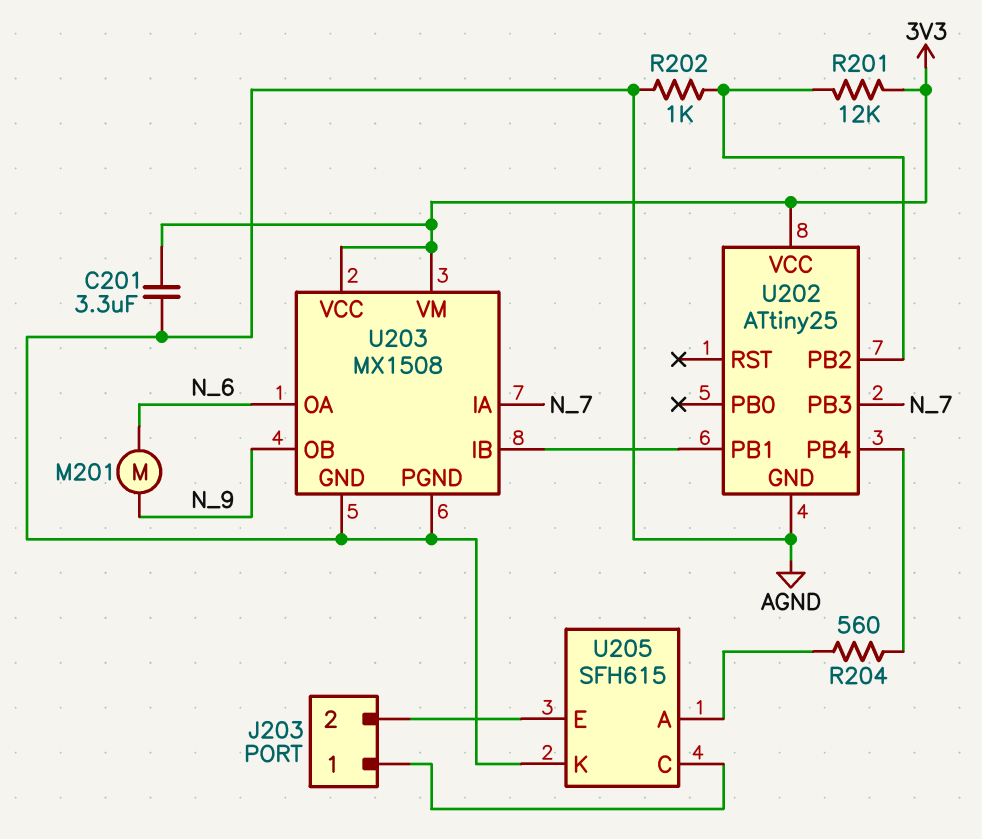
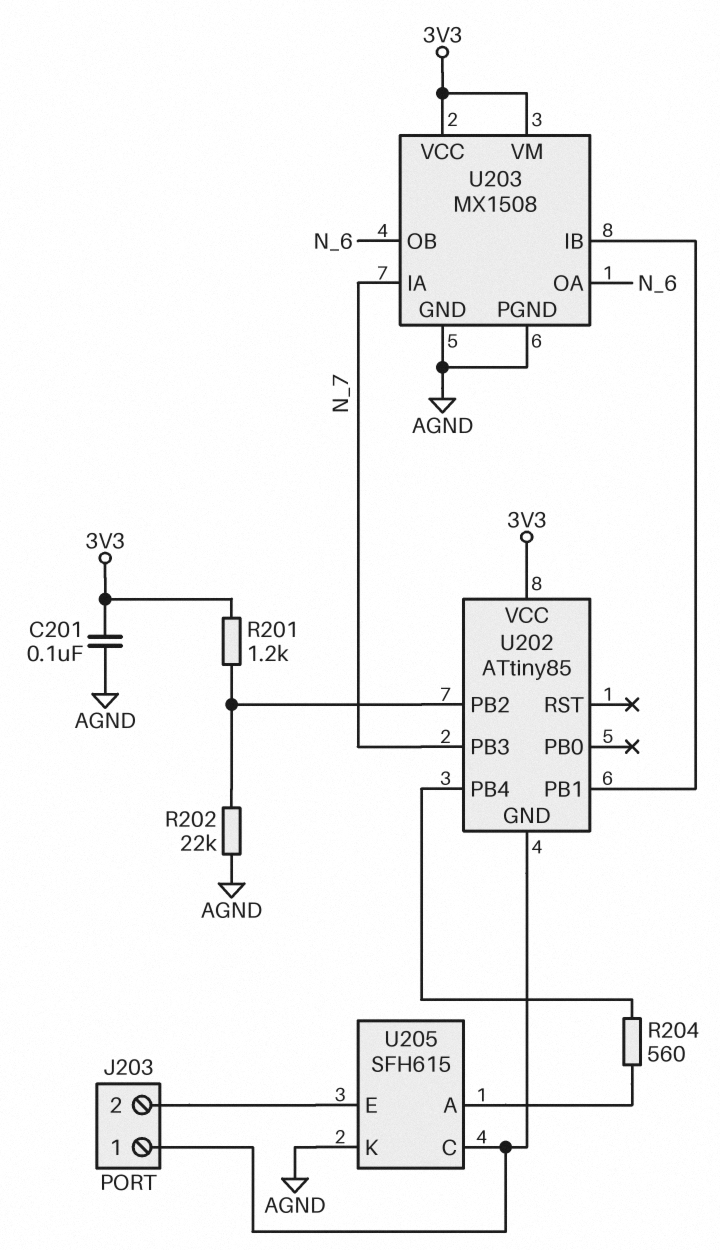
C201: 3.3uF (3V3, AGND) -> 100nF (3V3, AGND)
M201: motor (N_6, N_9) -> none
R201: 12k (3V3, U202/PB2) -> 1.2k (3V3, U202/PB2)
R202: 1k (AGND, U202/PB2) -> 22k (AGND, U202/PB2)
U202: ATtiny25 -> ATtiny85
U202 pin GND: AGND -> J203/1
U203 pin OB: N_9 -> N_6

